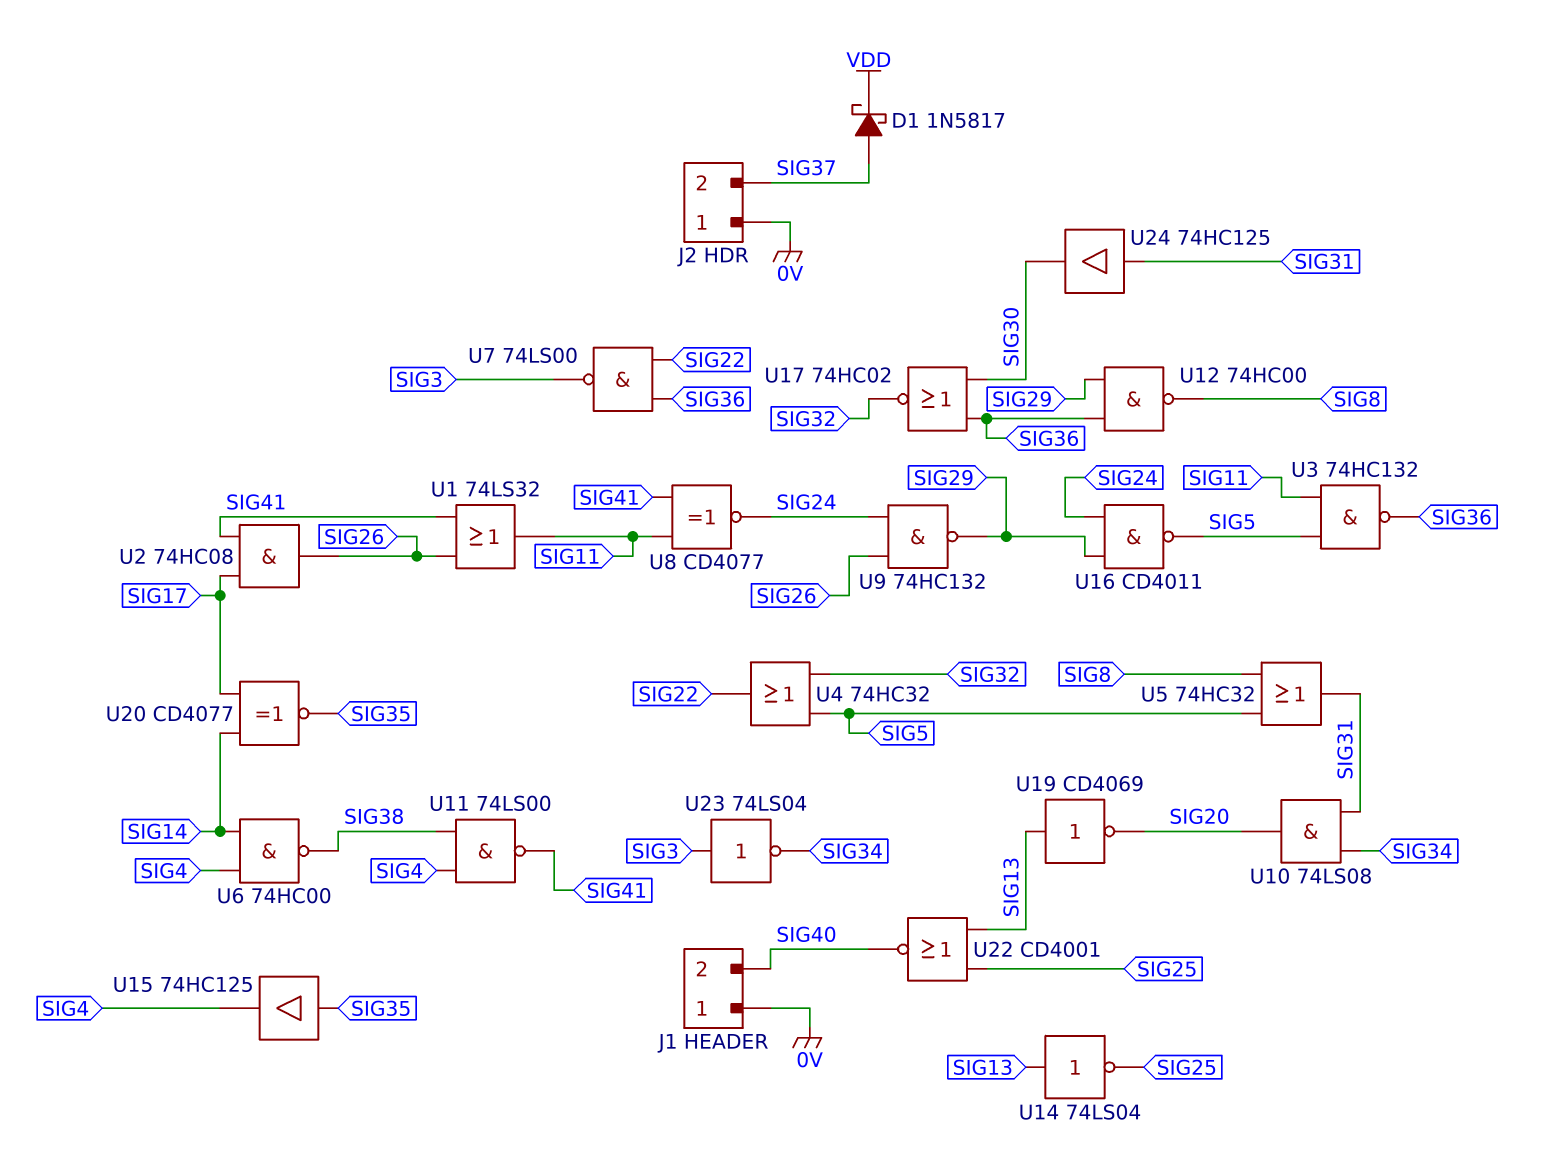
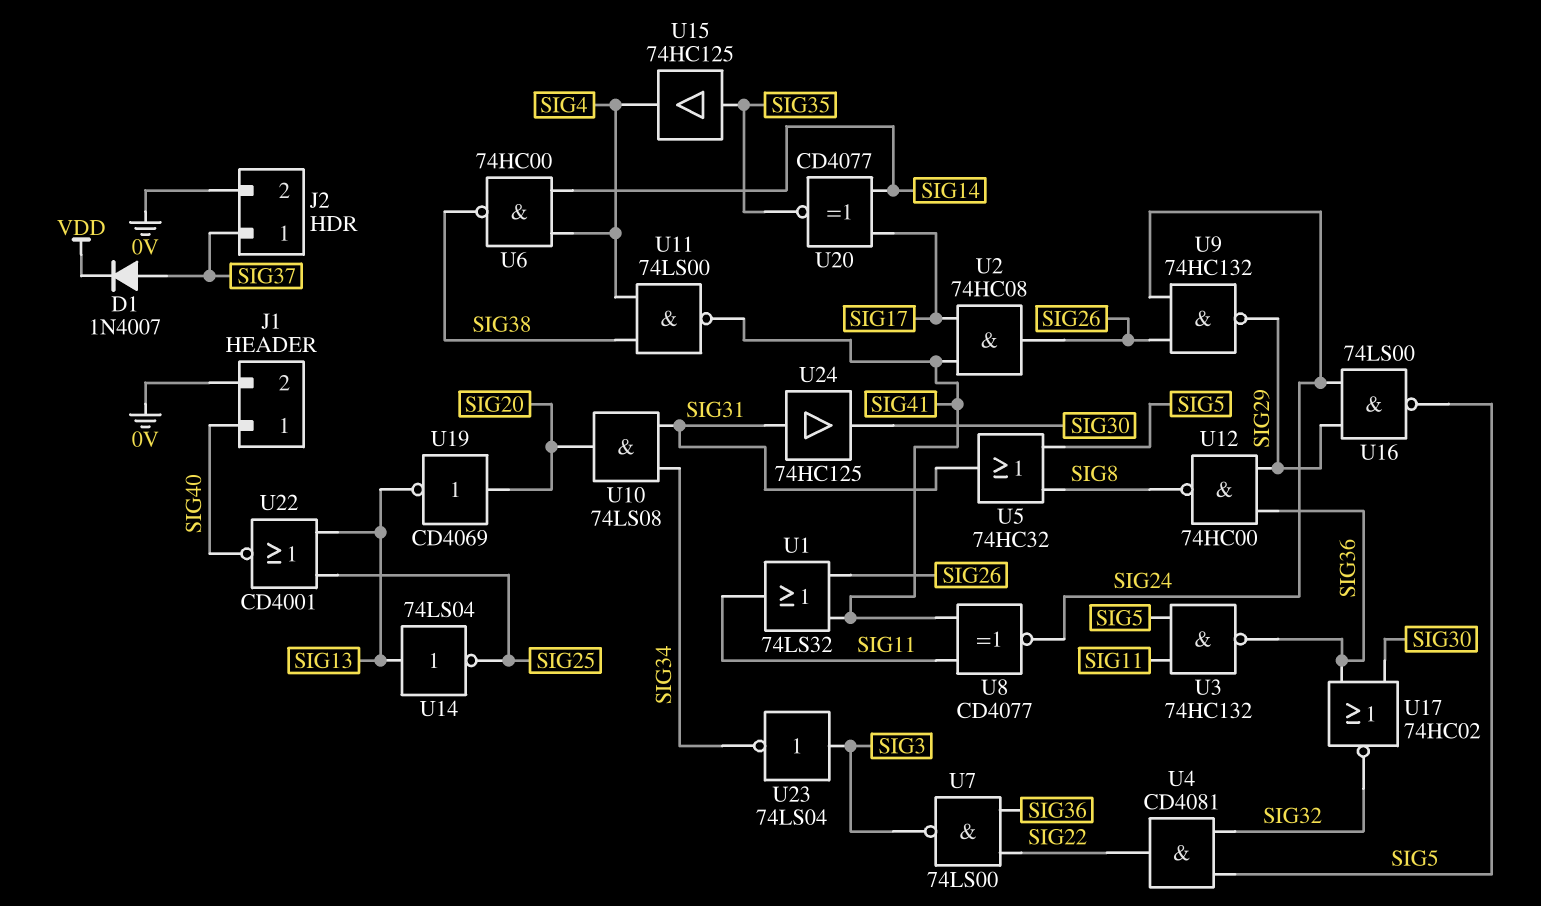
D1: schottky 1N5817 (A SIG37, K VDD) -> diode 1N4007 (A SIG37, K VDD)
J1 pin 1: 0V -> SIG40
J1 pin 2: SIG40 -> 0V
J2 pin 1: 0V -> SIG37
J2 pin 2: SIG37 -> 0V
U4: OR 74HC32 (in SIG5, in SIG32, out SIG22) -> AND CD4081 (in SIG5, in SIG32, out SIG22)
U16: NAND CD4011 (in SIG24, in SIG29, out SIG5) -> NAND 74LS00 (in SIG24, in SIG29, out SIG5)
U19: NOT CD4069 (in SIG13, out SIG20) -> NOT CD4069 (in SIG20, out SIG13)

